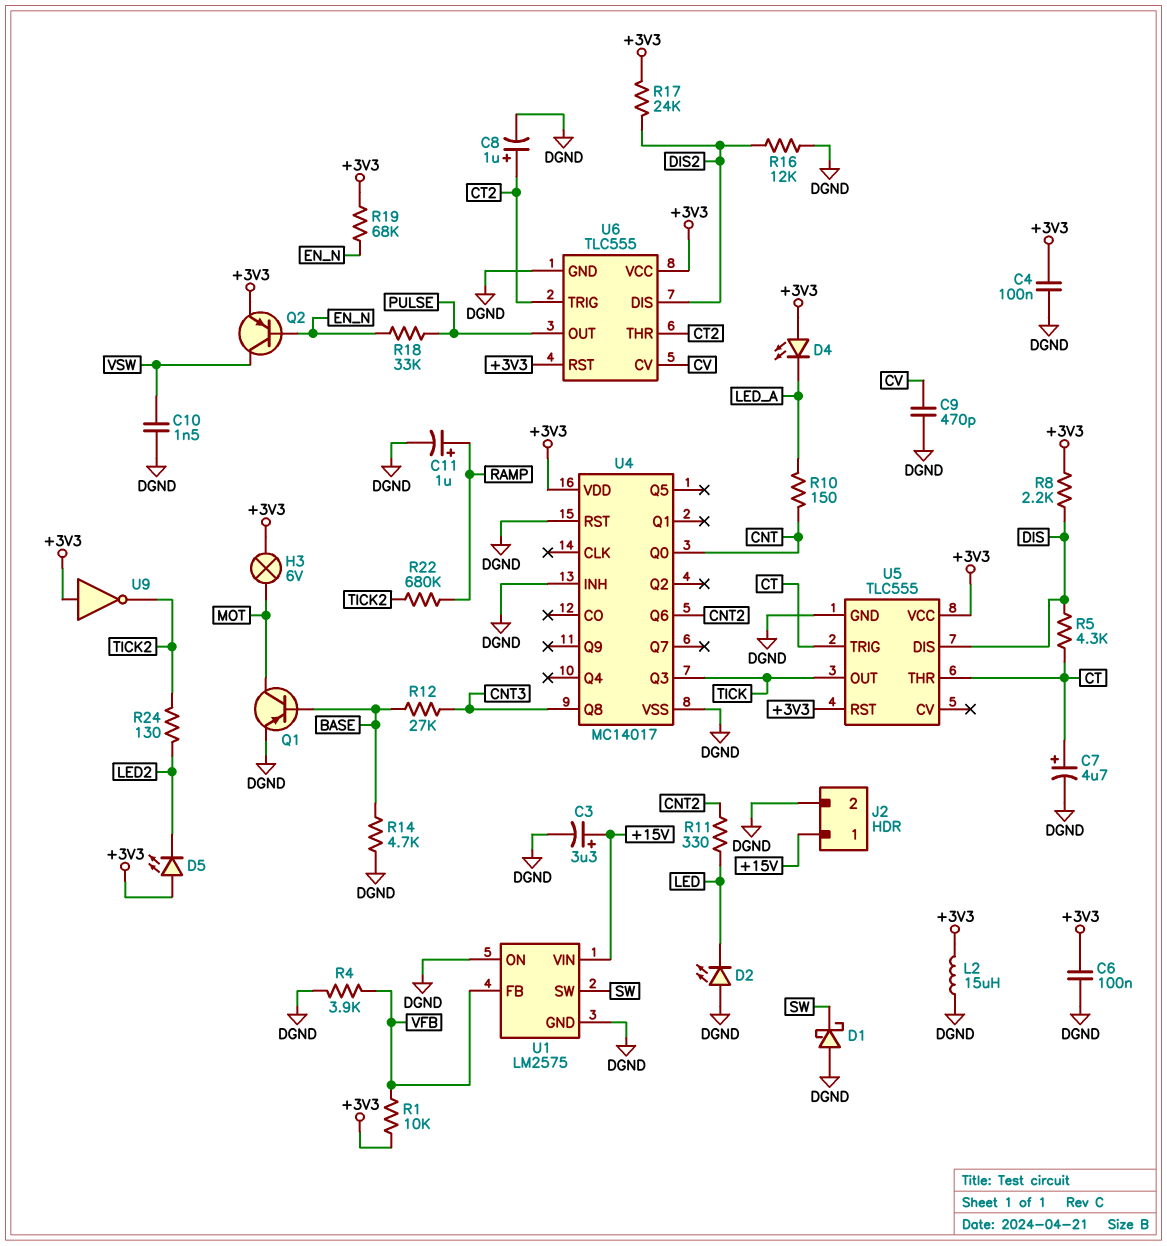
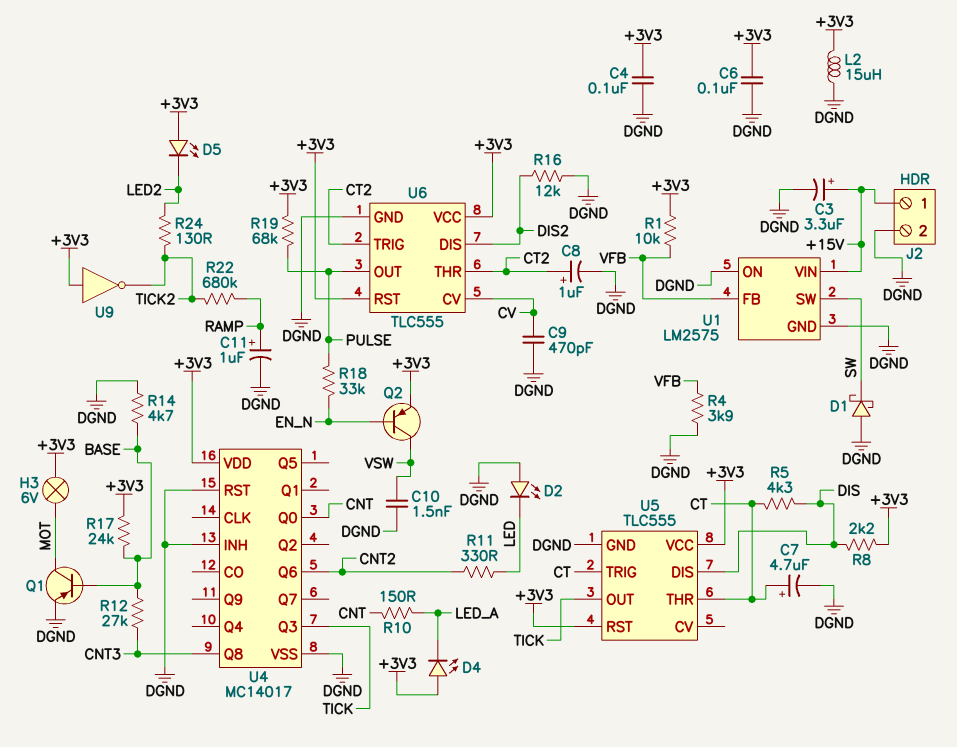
R17: 24k (+3V3, DIS2) -> 24k (+3V3, BASE)
R19: 68k (+3V3, EN_N) -> 68k (+3V3, PULSE)

